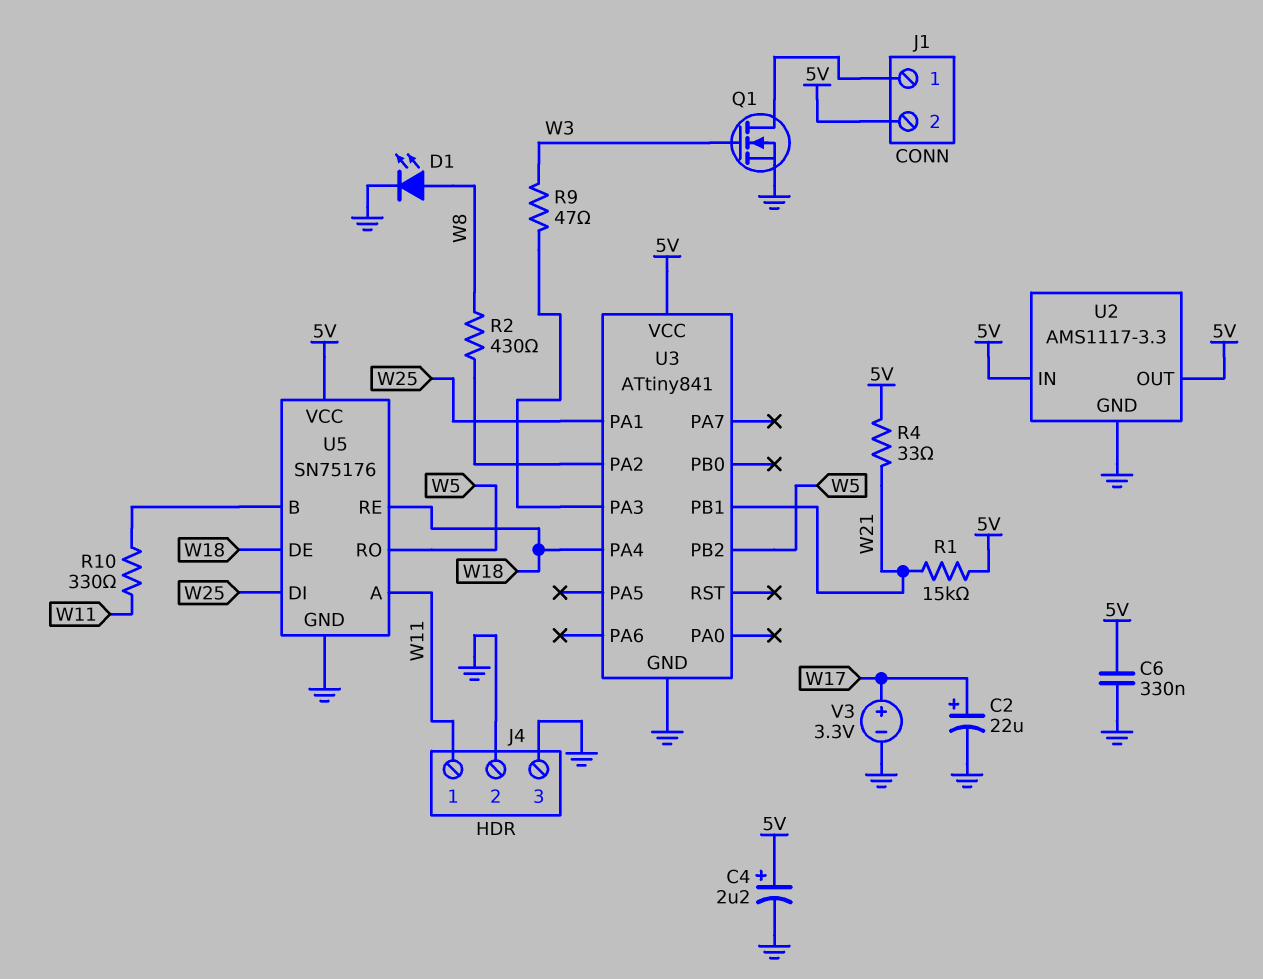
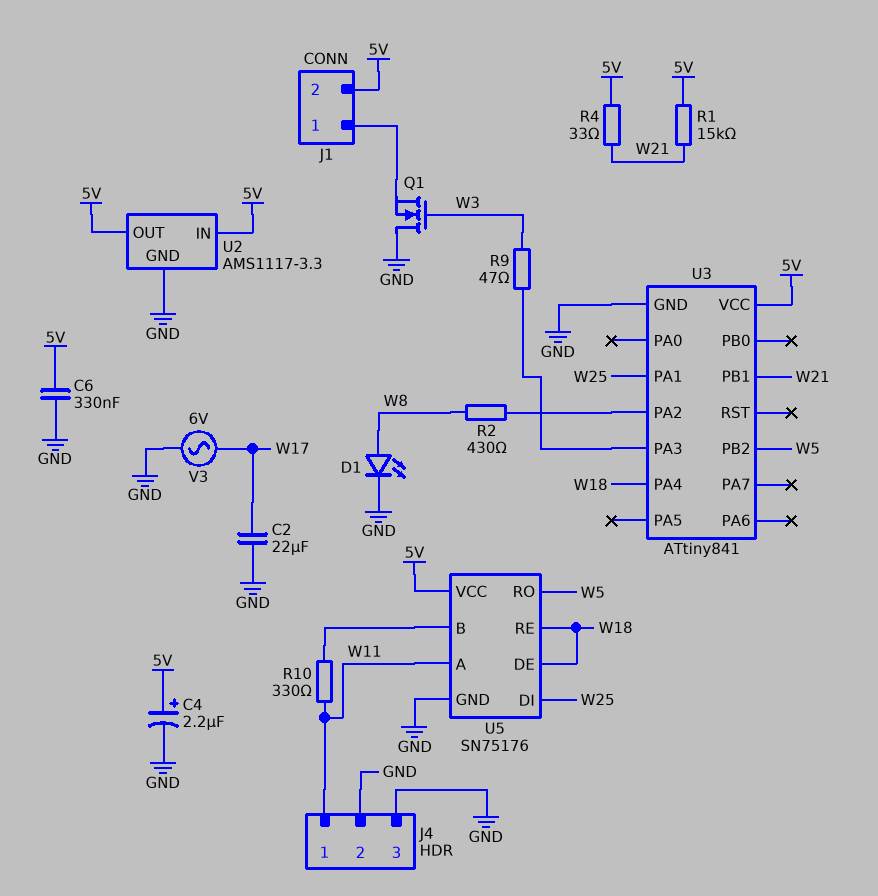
C2: 22uF (plus W17, minus GND) -> 22uF (GND, W17)
Q1: NMOS (G W3, D J1/1, S GND) -> NMOS (G W3, D GND, S J1/1)
V3: 3.3V (plus W17, minus GND) -> AC 6V (GND, W17)

